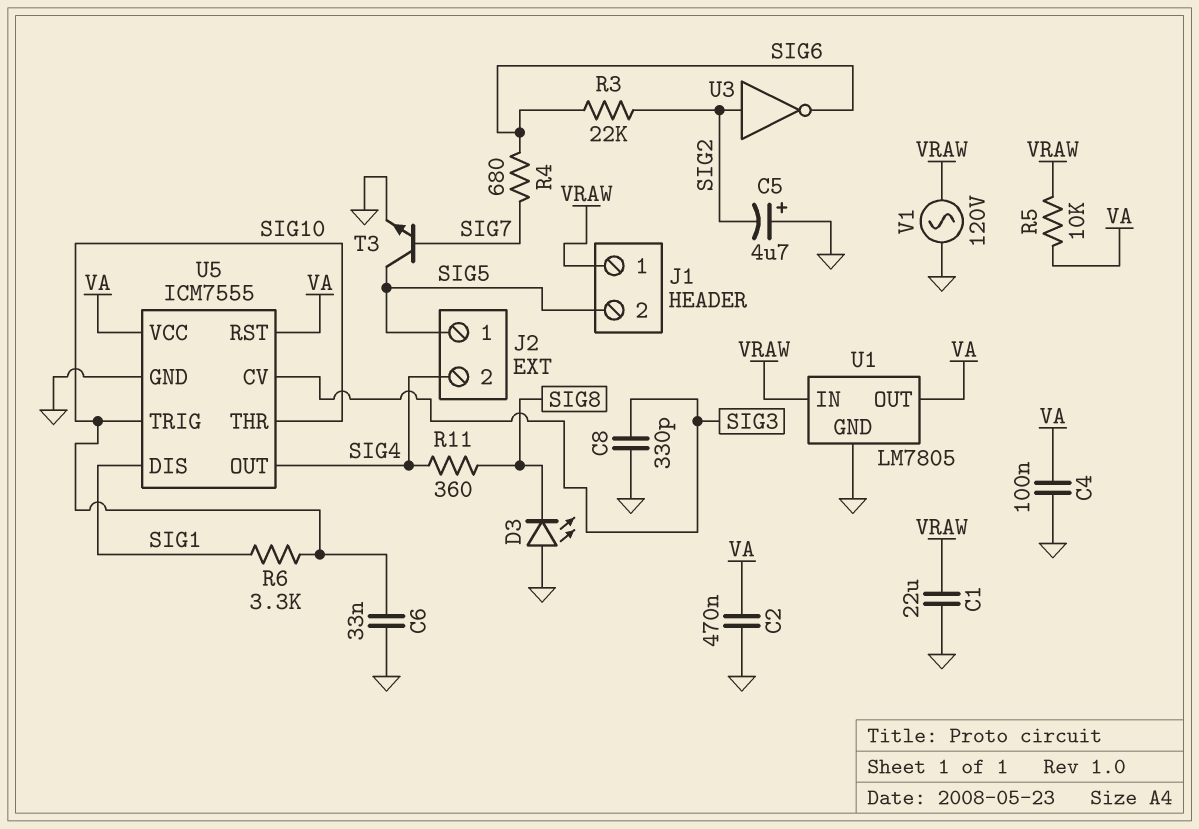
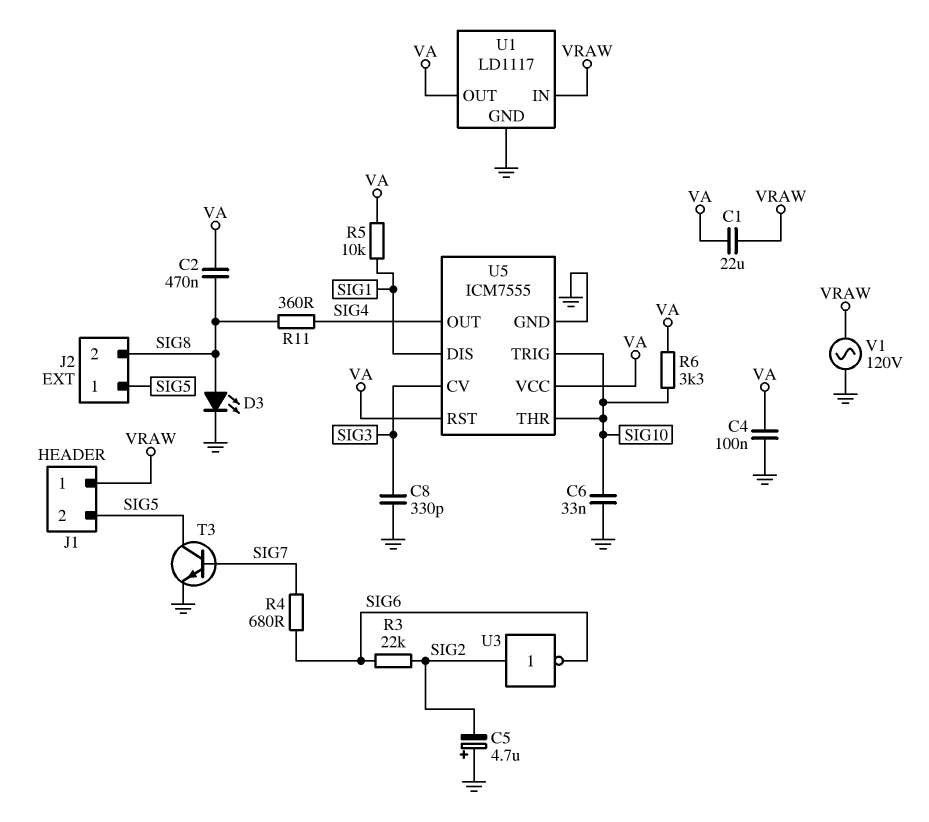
C1: 22uF (GND, VRAW) -> 22uF (VA, VRAW)
C2: 470nF (GND, VA) -> 470nF (SIG8, VA)
D3: LED (A GND, K SIG8) -> LED (A SIG8, K GND)
J2 pin 2: SIG4 -> SIG8
R5: 10k (VA, VRAW) -> 10k (SIG1, VA)
R6: 3.3k (SIG1, SIG10) -> 3.3k (SIG10, VA)
U1: LM7805 -> LD1117

